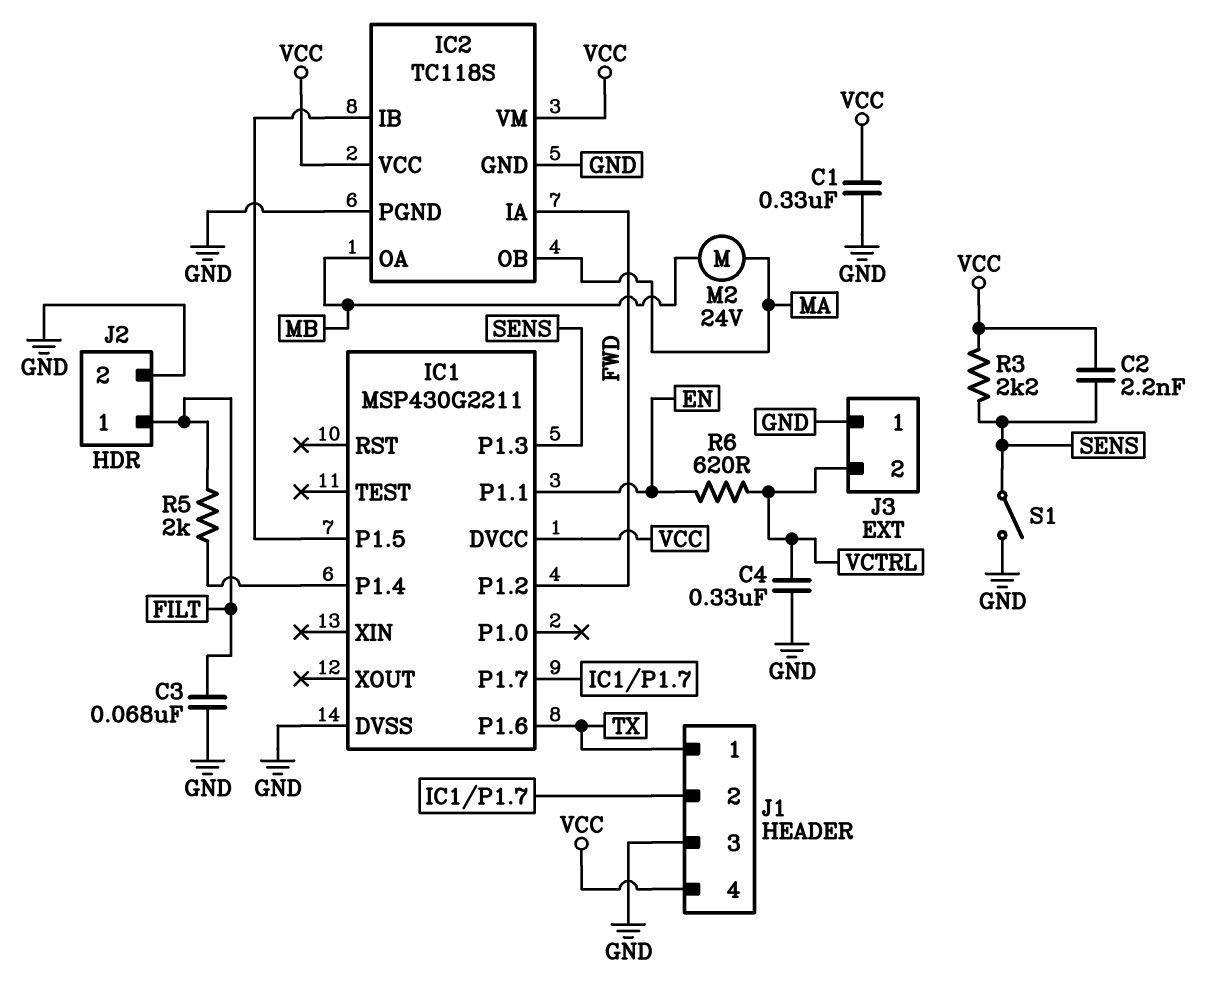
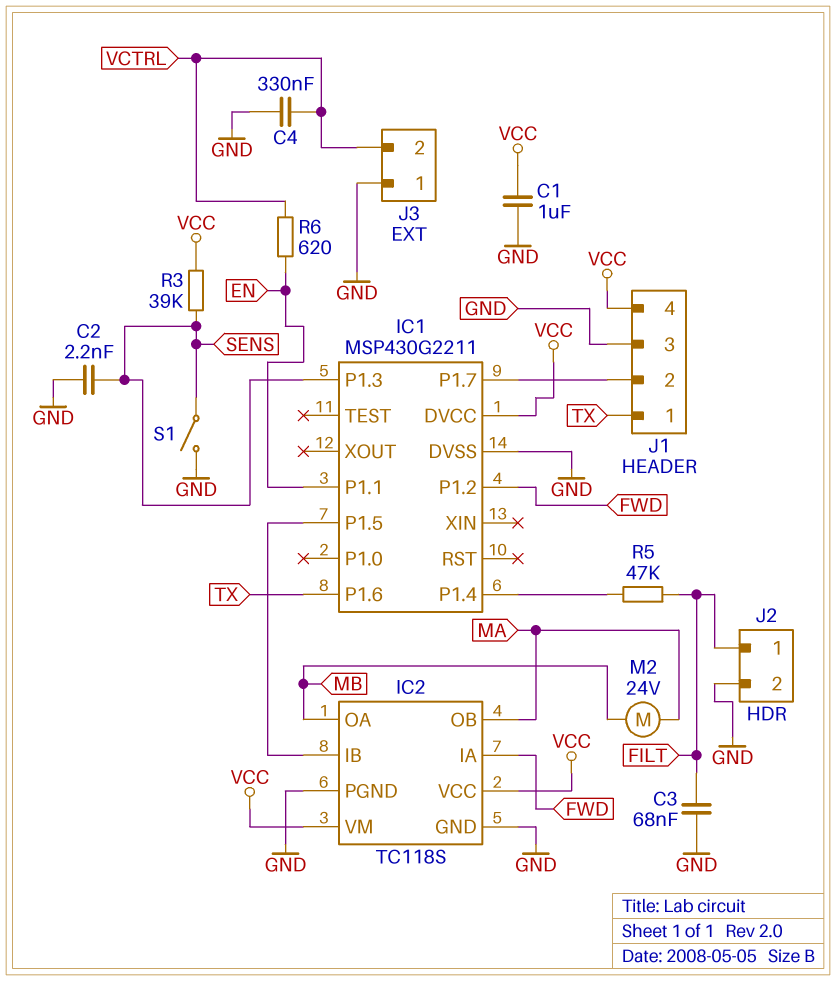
C1: 330nF (GND, VCC) -> 1uF (GND, VCC)
C2: 2.2nF (SENS, VCC) -> 2.2nF (GND, SENS)
R3: 2.2k (SENS, VCC) -> 39k (SENS, VCC)
R5: 2k (FILT, IC1/P1.4) -> 47k (FILT, IC1/P1.4)

